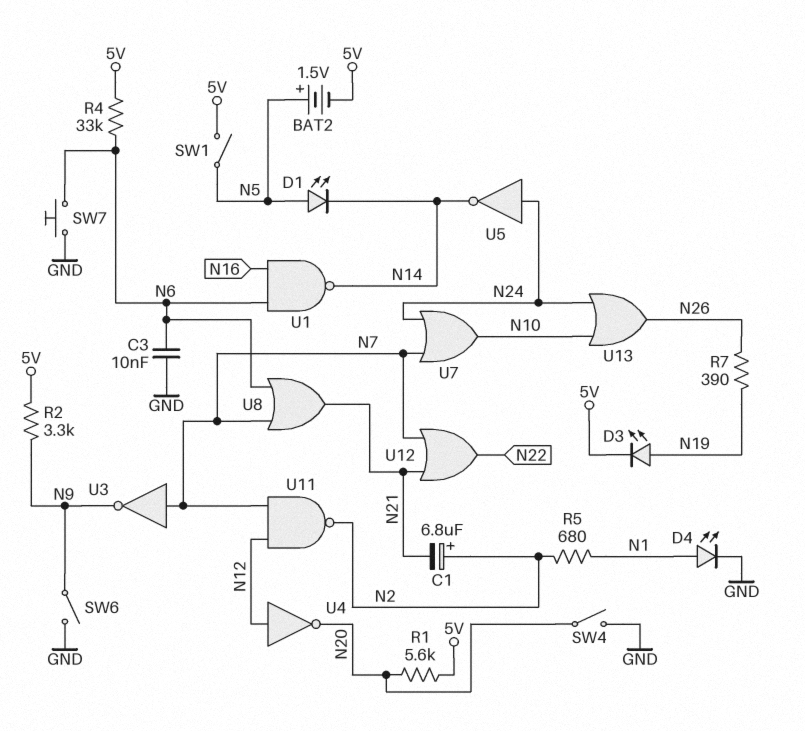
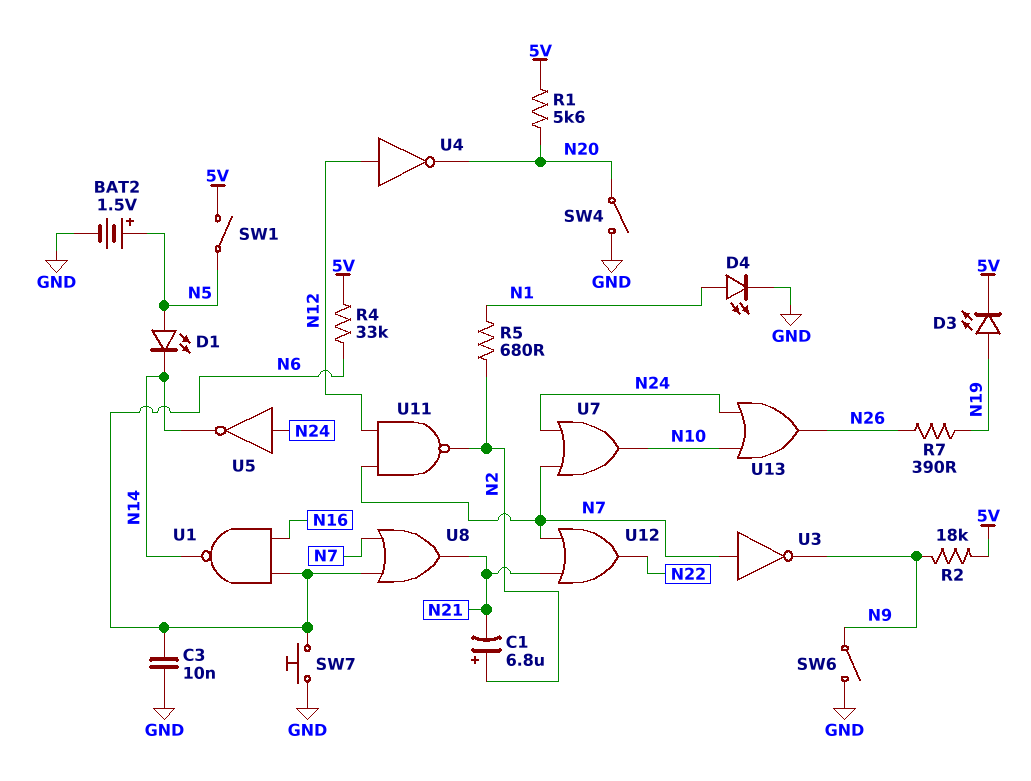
BAT2: 1.5V (plus N5, minus 5V) -> 1.5V (plus N5, minus GND)
R2: 3.3k (5V, N9) -> 18k (5V, N9)

